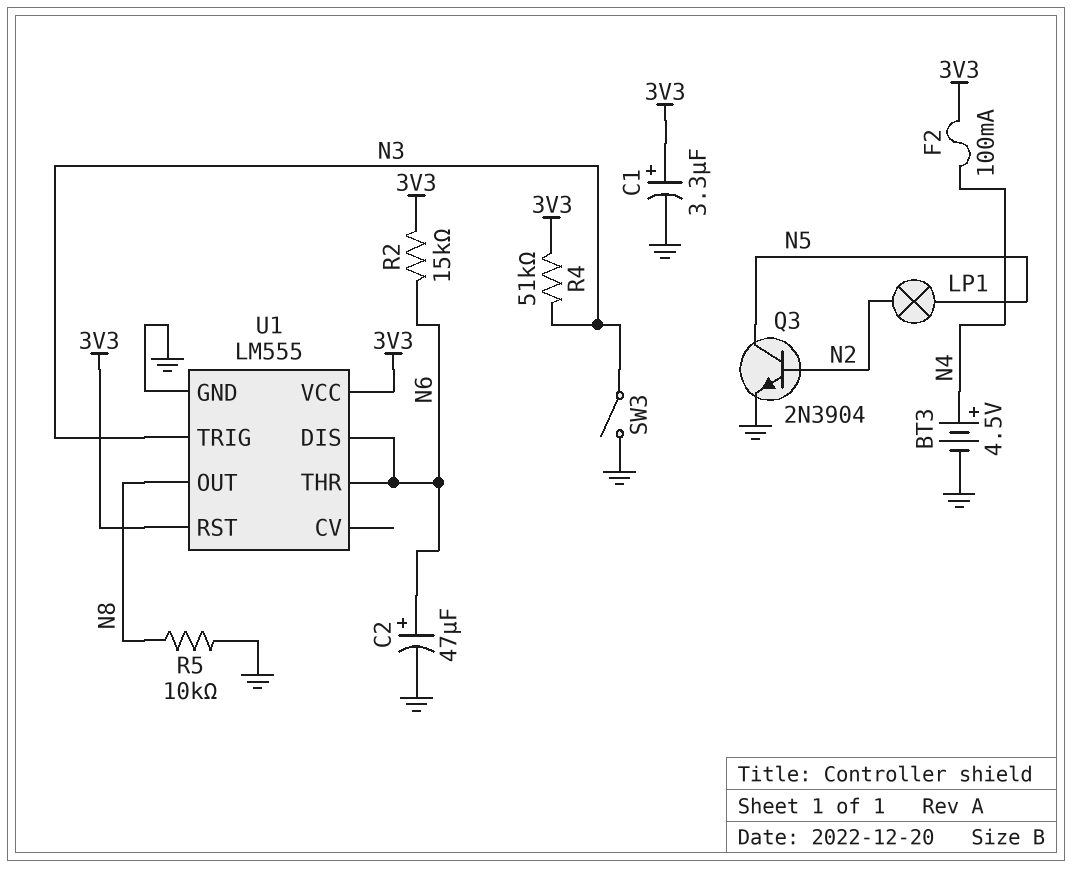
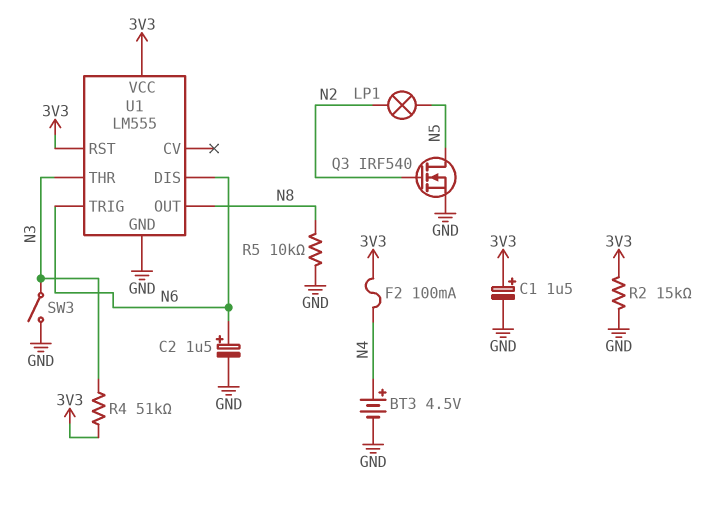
C1: 3.3uF (plus 3V3, minus GND) -> 1.5uF (plus 3V3, minus GND)
C2: 47uF (plus N6, minus GND) -> 1.5uF (plus N6, minus GND)
Q3: NPN 2N3904 (B N2, C N5, E GND) -> NMOS IRF540 (G N2, D N5, S GND)
R2: 15k (3V3, N6) -> 15k (3V3, GND)
U1 pin THR: N6 -> N3
U1 pin TRIG: N3 -> N6

